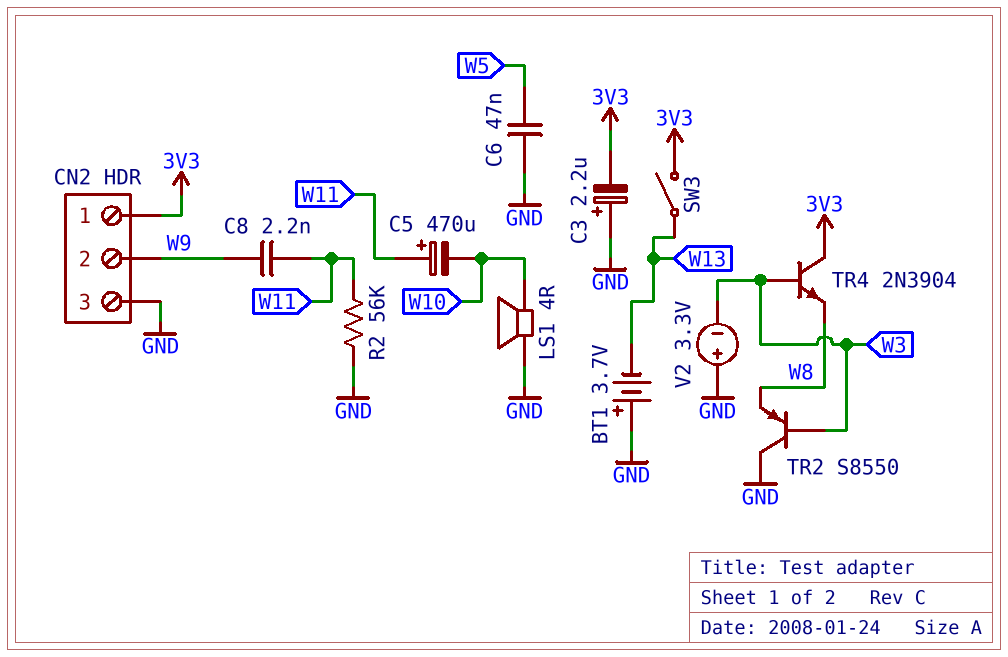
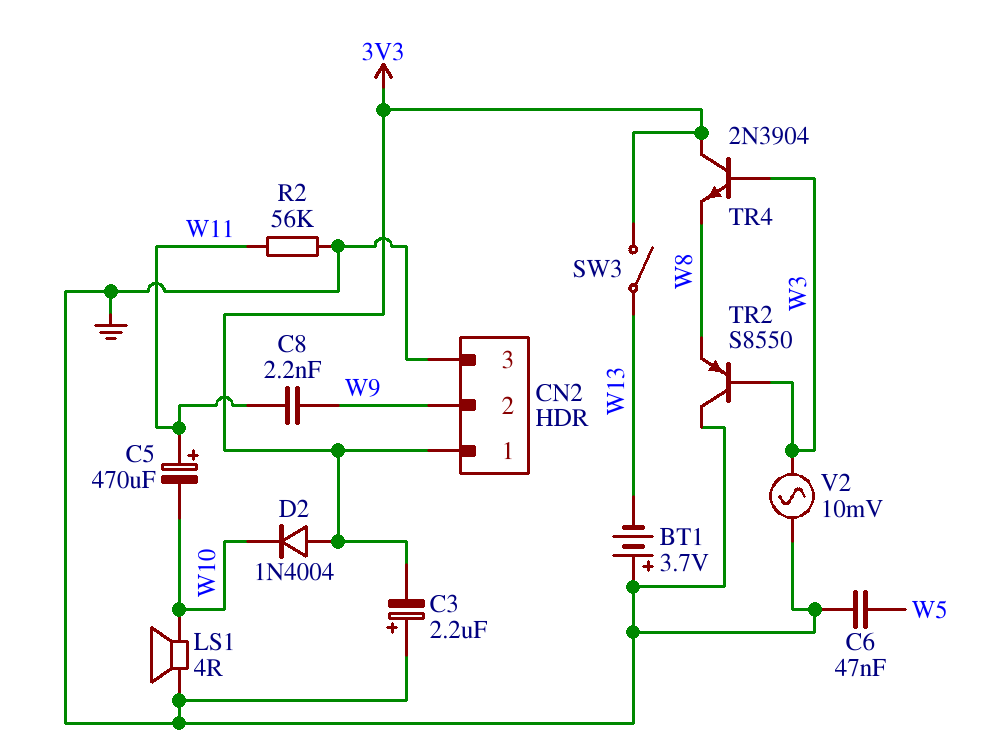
D2: none -> diode 1N4004 (A 3V3, K W10)
V2: 3.3V (plus GND, minus W3) -> AC 10mV (GND, W3)

